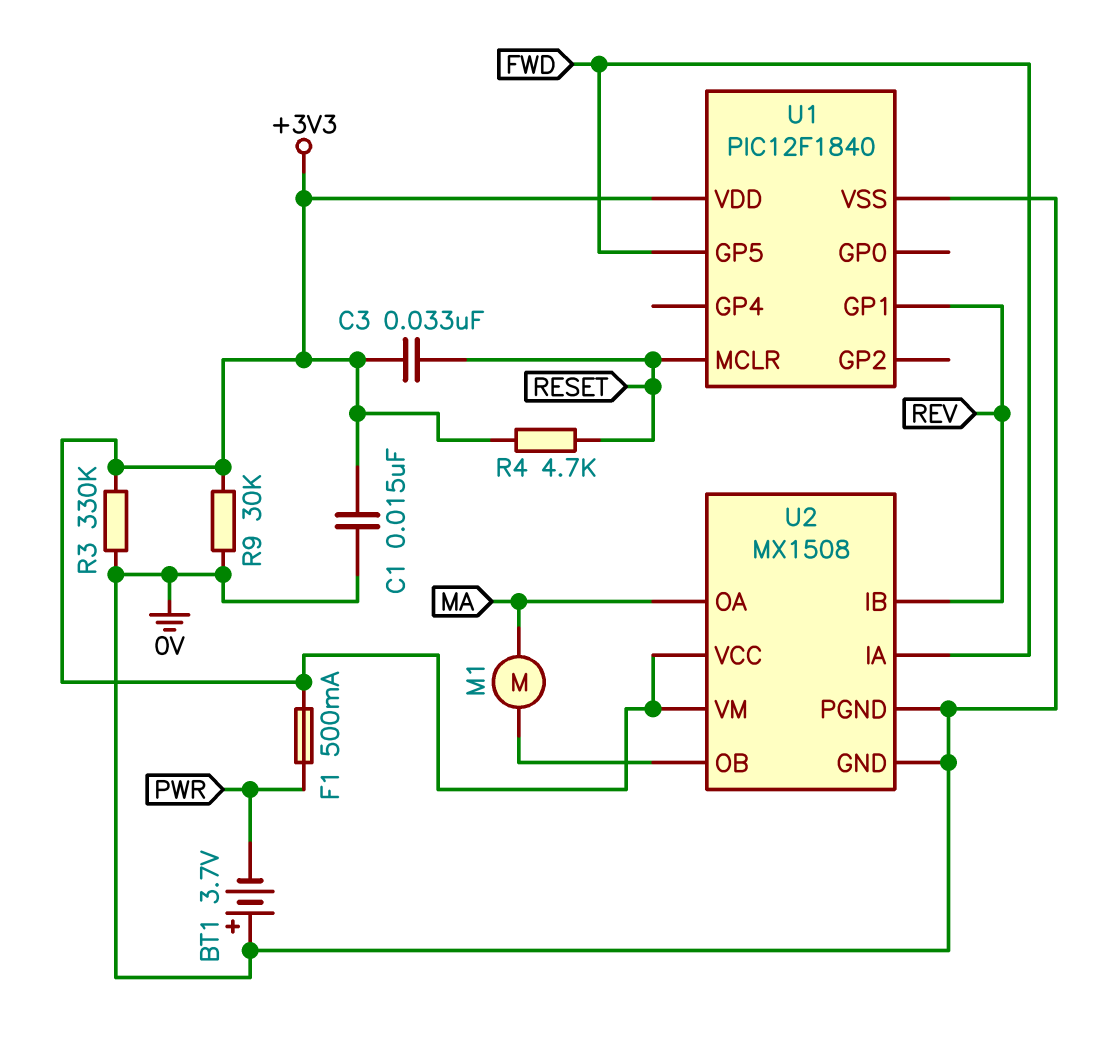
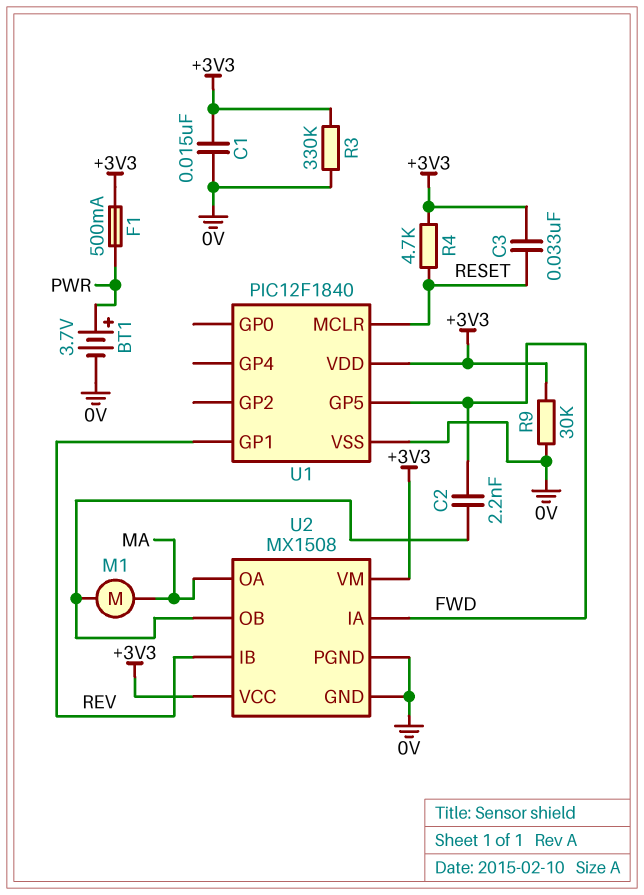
BT1: 3.7V (plus 0V, minus PWR) -> 3.7V (plus PWR, minus 0V)
C2: none -> 2.2nF (FWD, U2/OB)

